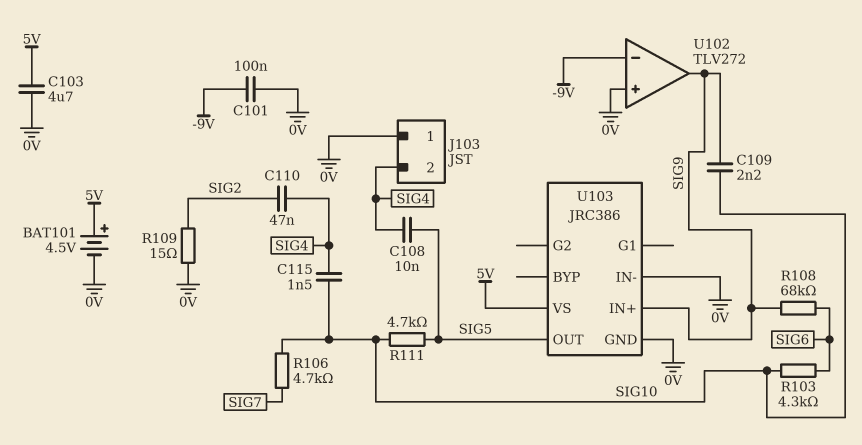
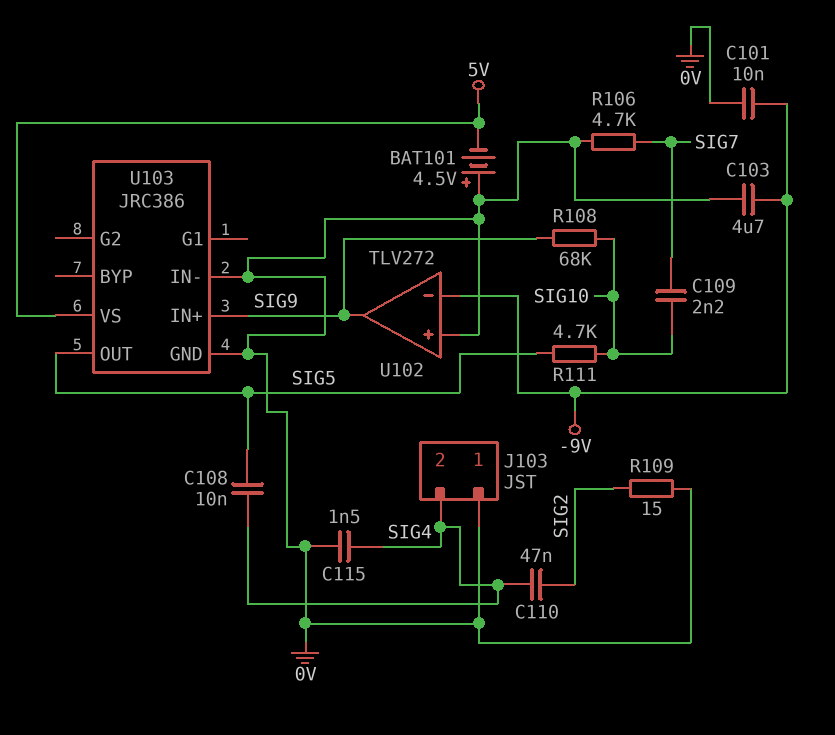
BAT101: 4.5V (plus 5V, minus 0V) -> 4.5V (plus 0V, minus 5V)
C101: 100nF (-9V, 0V) -> 10nF (-9V, 0V)
C103: 4.7uF (0V, 5V) -> 4.7uF (-9V, 0V)
C109: 2.2nF (SIG9, SIG10) -> 2.2nF (SIG7, SIG10)
C115: 1.5nF (SIG4, SIG10) -> 1.5nF (0V, SIG4)
R103: 4.3k (SIG6, SIG10) -> none
R106: 4.7k (SIG7, SIG10) -> 4.7k (0V, SIG7)
R108: 68k (SIG6, SIG9) -> 68k (SIG9, SIG10)

